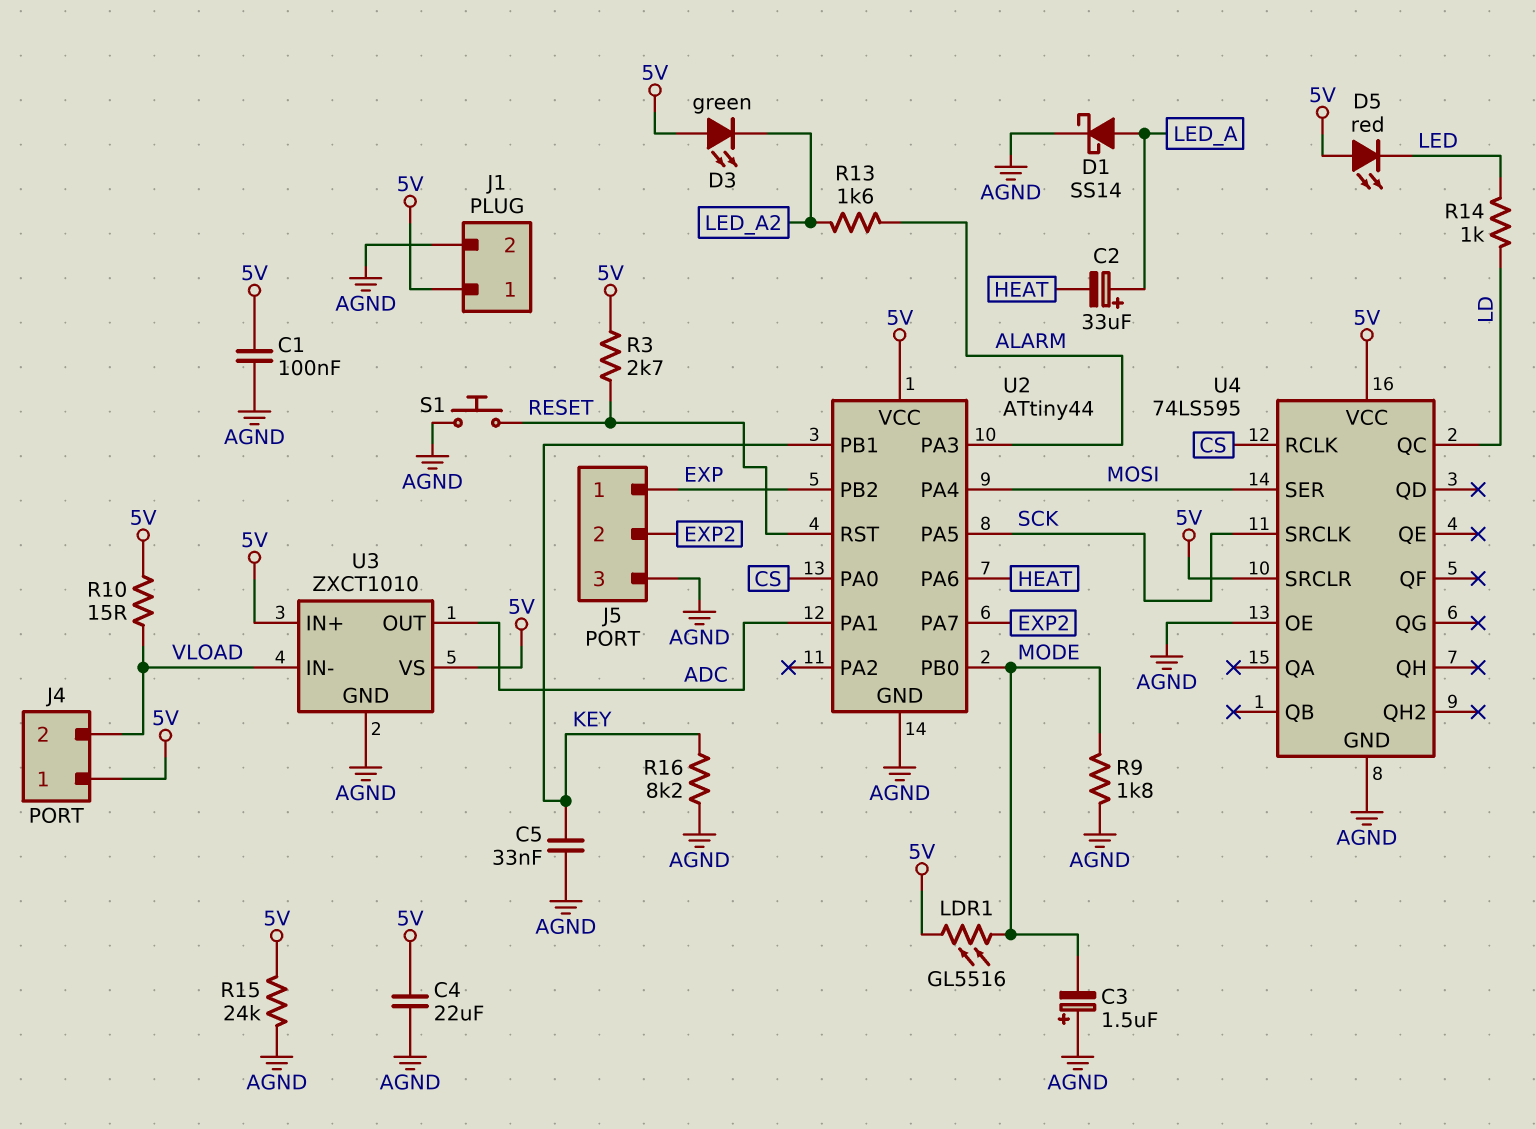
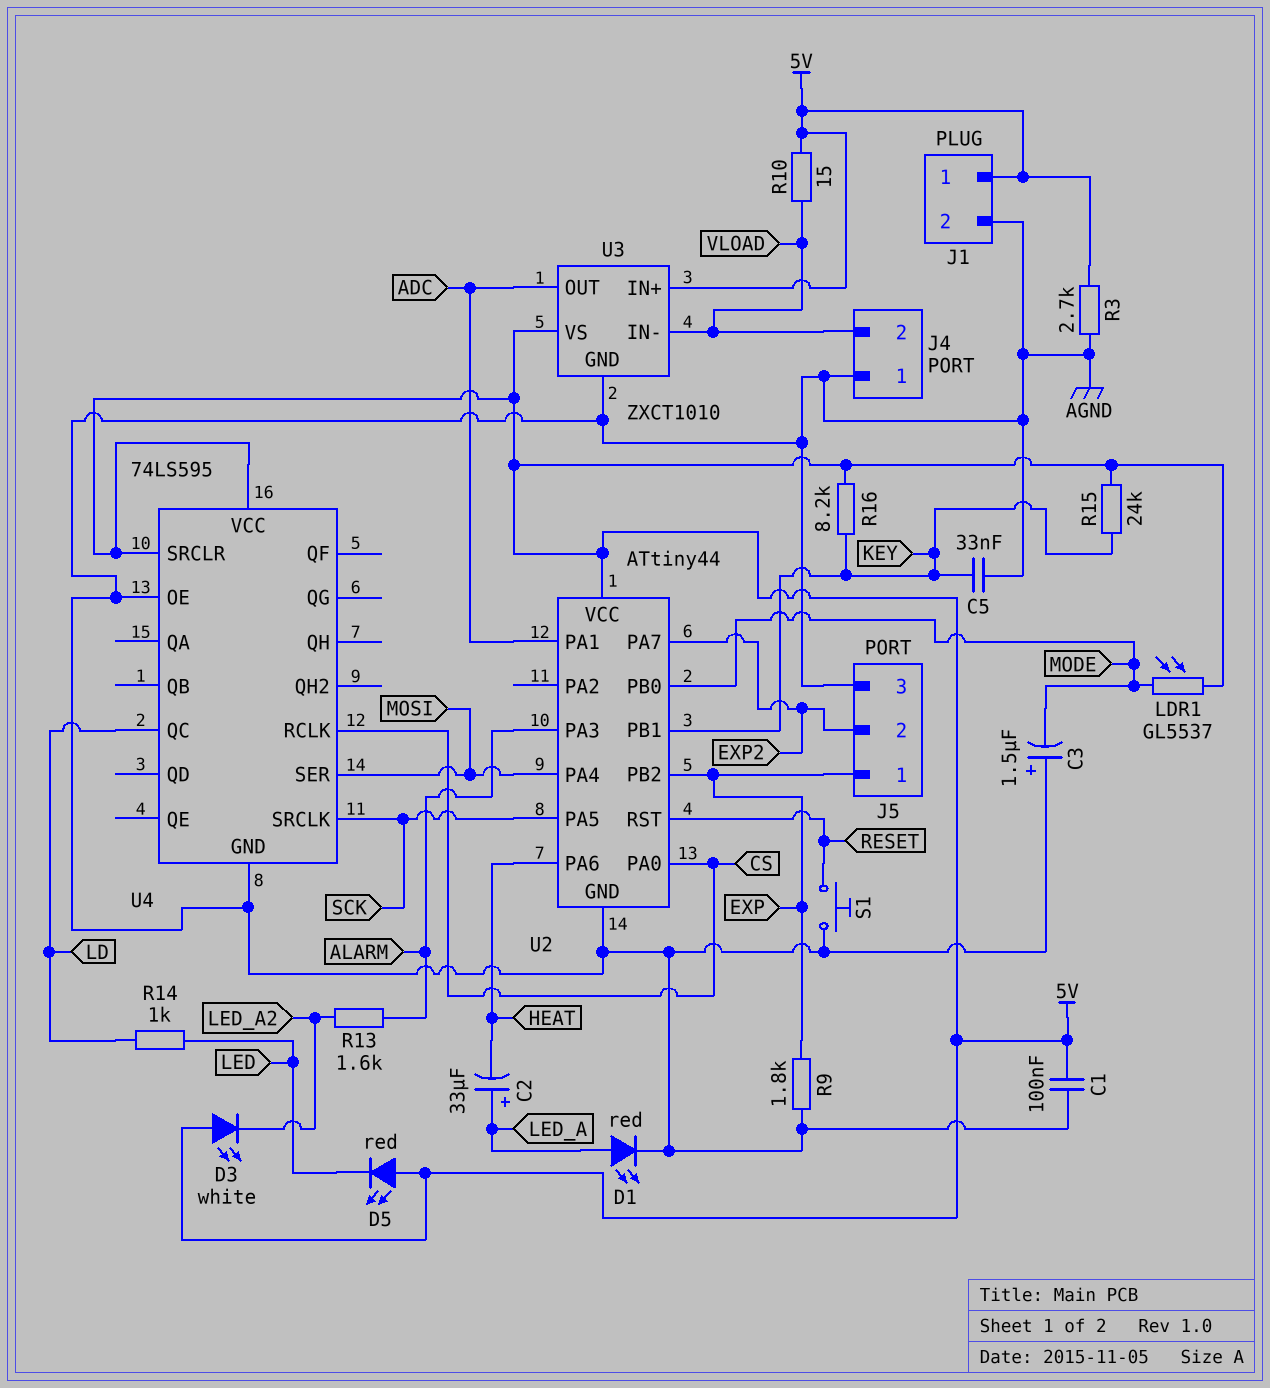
C4: 22uF (5V, AGND) -> none
D1: schottky SS14 (A LED_A, K AGND) -> LED red (A LED_A, K AGND)
D3: LED green (A 5V, K LED_A2) -> LED white (A 5V, K LED_A2)
J4 pin 1: 5V -> AGND
LDR1: GL5516 (5V, MODE) -> GL5537 (5V, MODE)
R3: 2.7k (5V, RESET) -> 2.7k (5V, AGND)
R9: 1.8k (AGND, MODE) -> 1.8k (AGND, EXP)
R15: 24k (5V, AGND) -> 24k (5V, KEY)
R16: 8.2k (AGND, KEY) -> 8.2k (5V, KEY)

